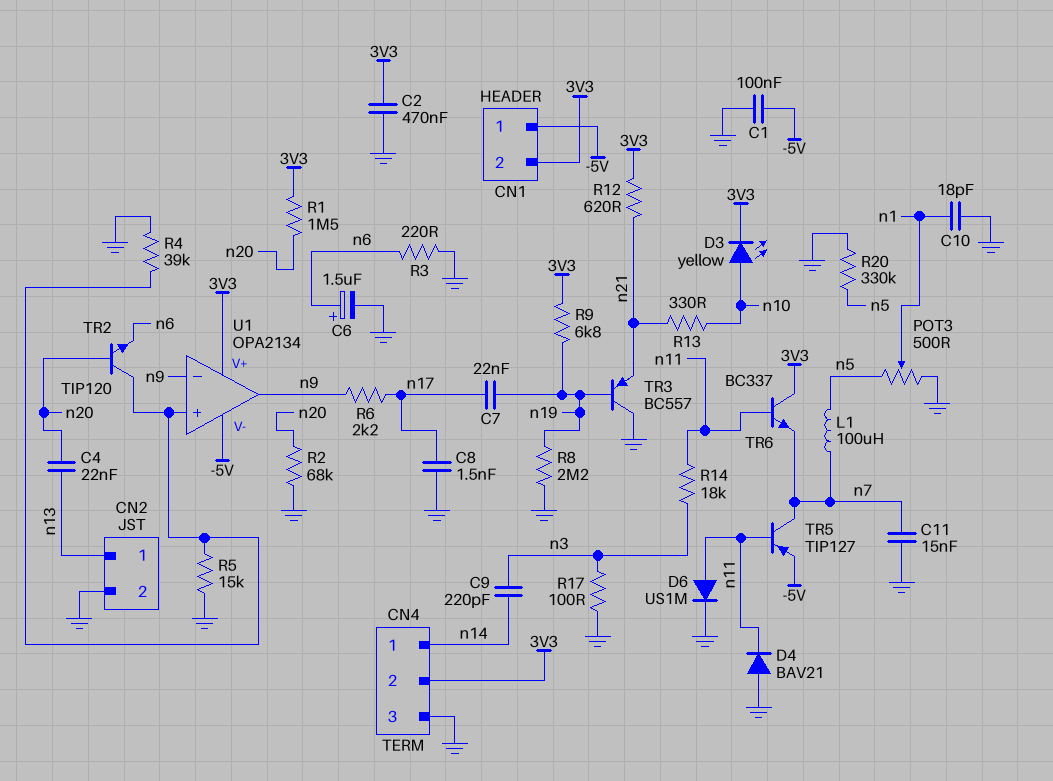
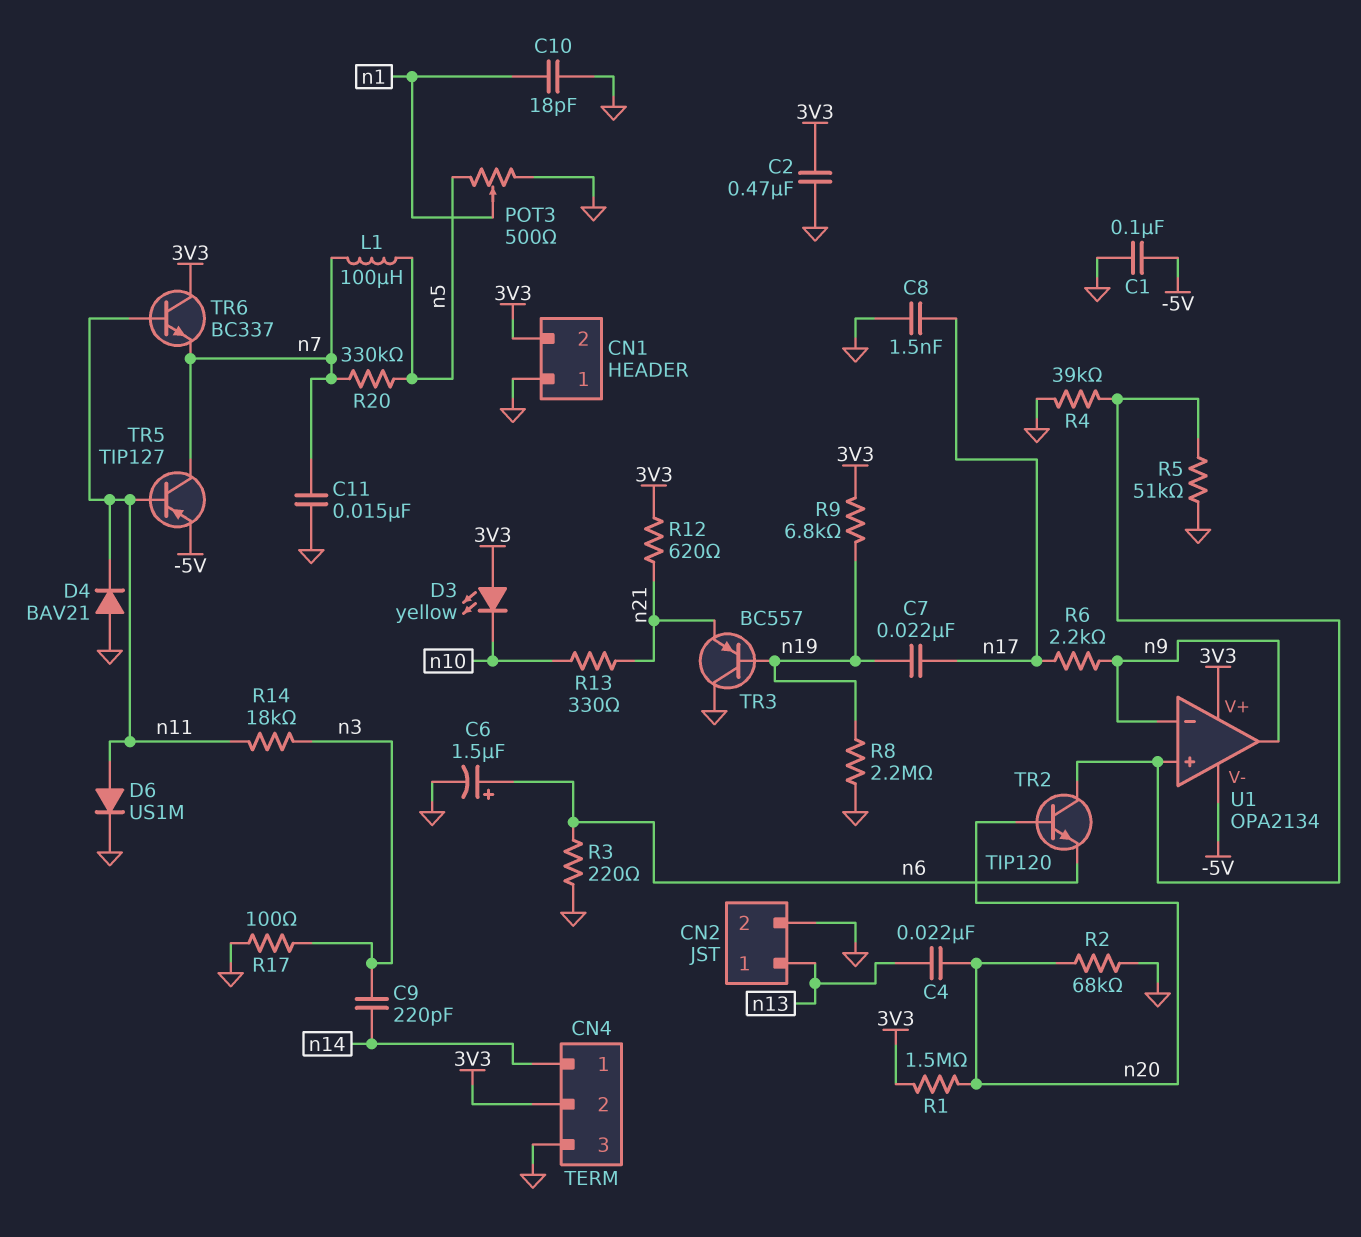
CN1 pin 1: -5V -> GND
D3: LED yellow (A n10, K 3V3) -> LED yellow (A 3V3, K n10)
R5: 15k (GND, U1/in+) -> 51k (GND, U1/in+)
R20: 330k (GND, n5) -> 330k (n5, n7)

